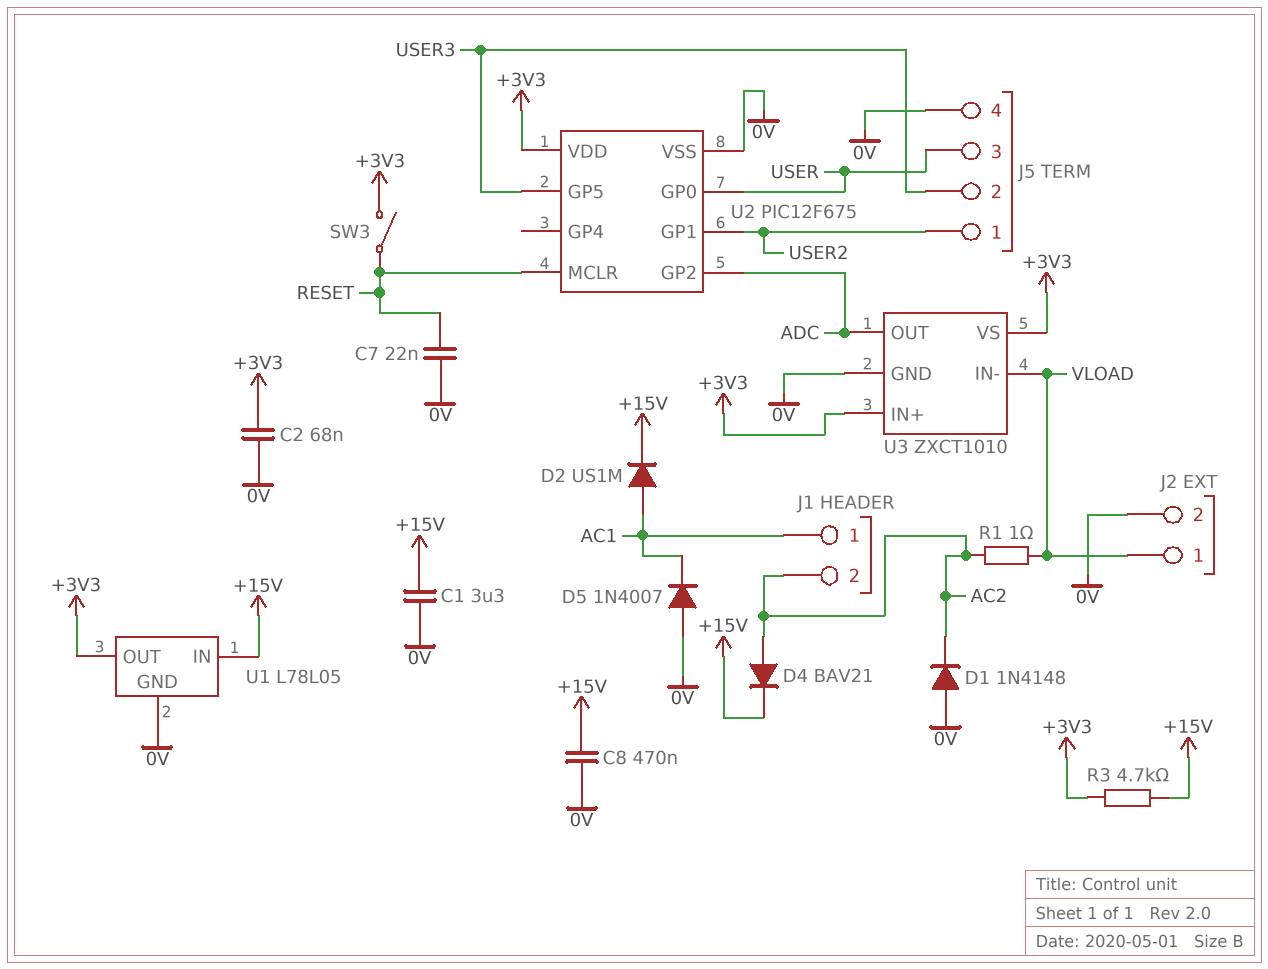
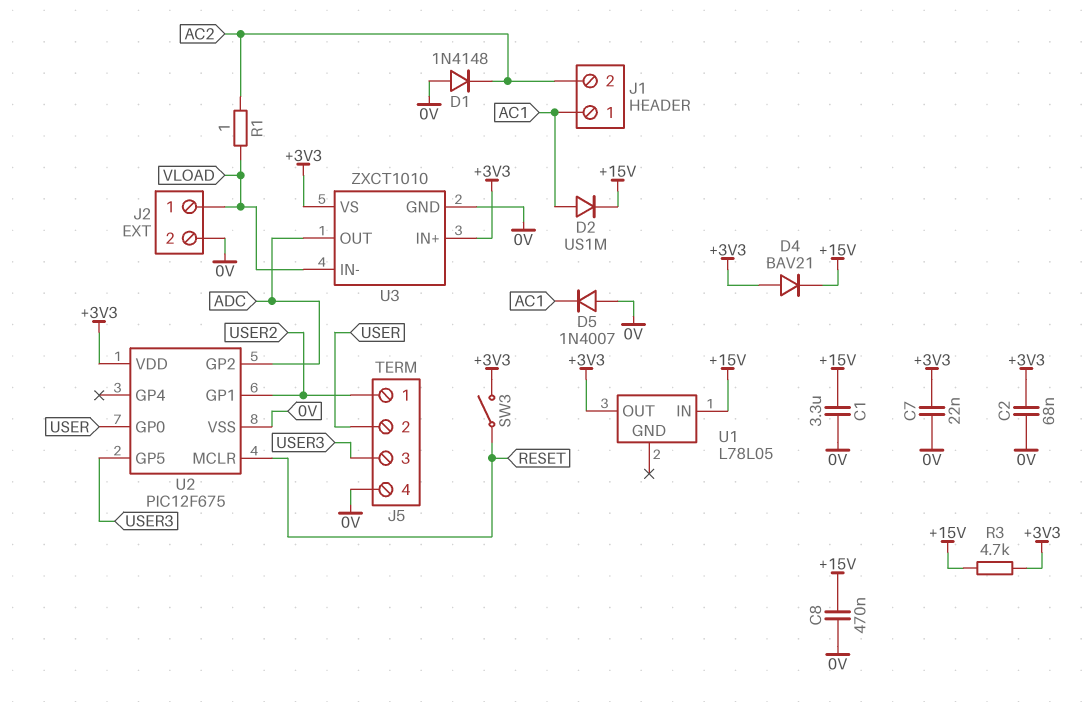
C7: 22nF (0V, RESET) -> 22nF (+3V3, 0V)
D4: diode BAV21 (A AC2, K +15V) -> diode BAV21 (A +3V3, K +15V)
J5 pin 2: USER3 -> USER
J5 pin 3: USER -> USER3
U1 pin GND: 0V -> none

